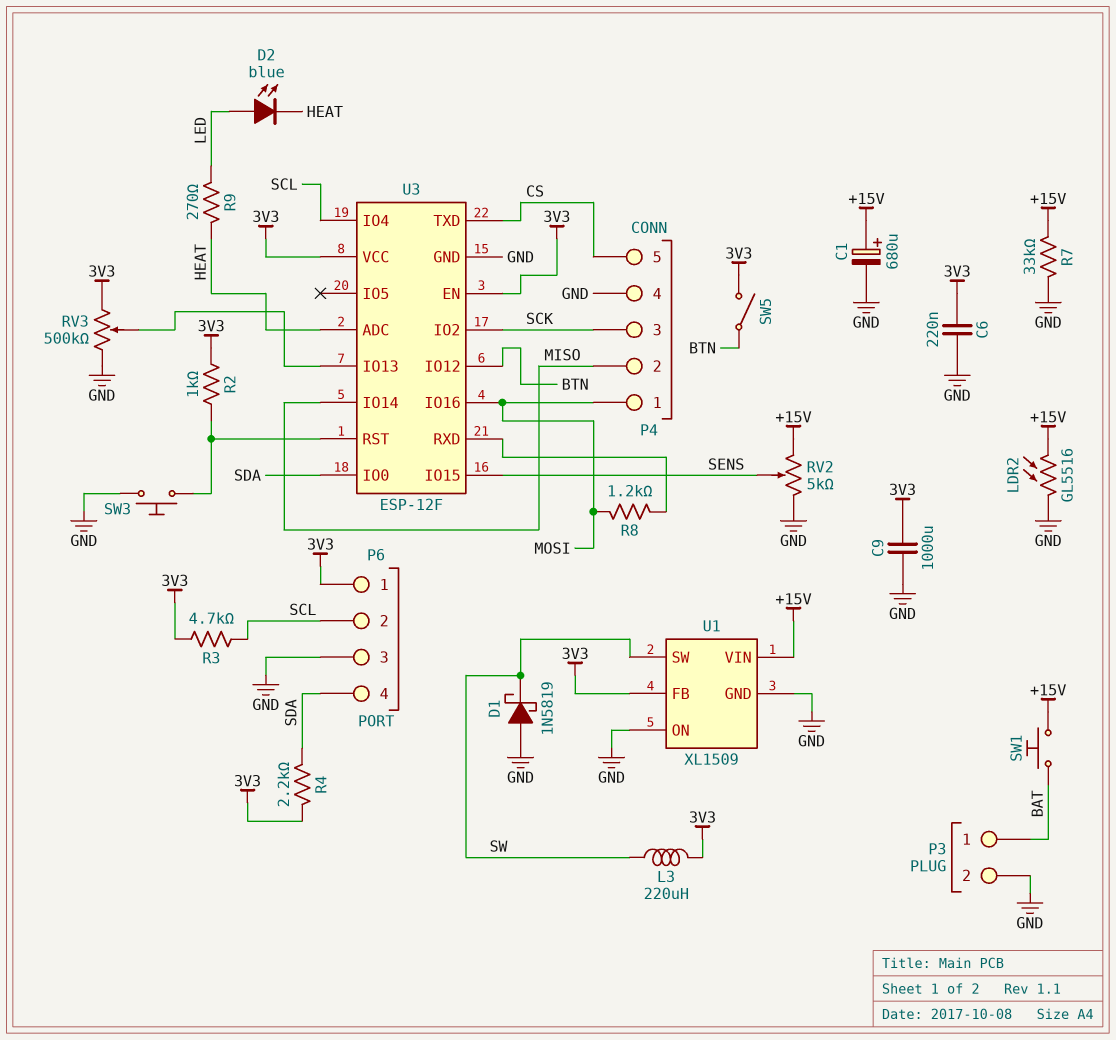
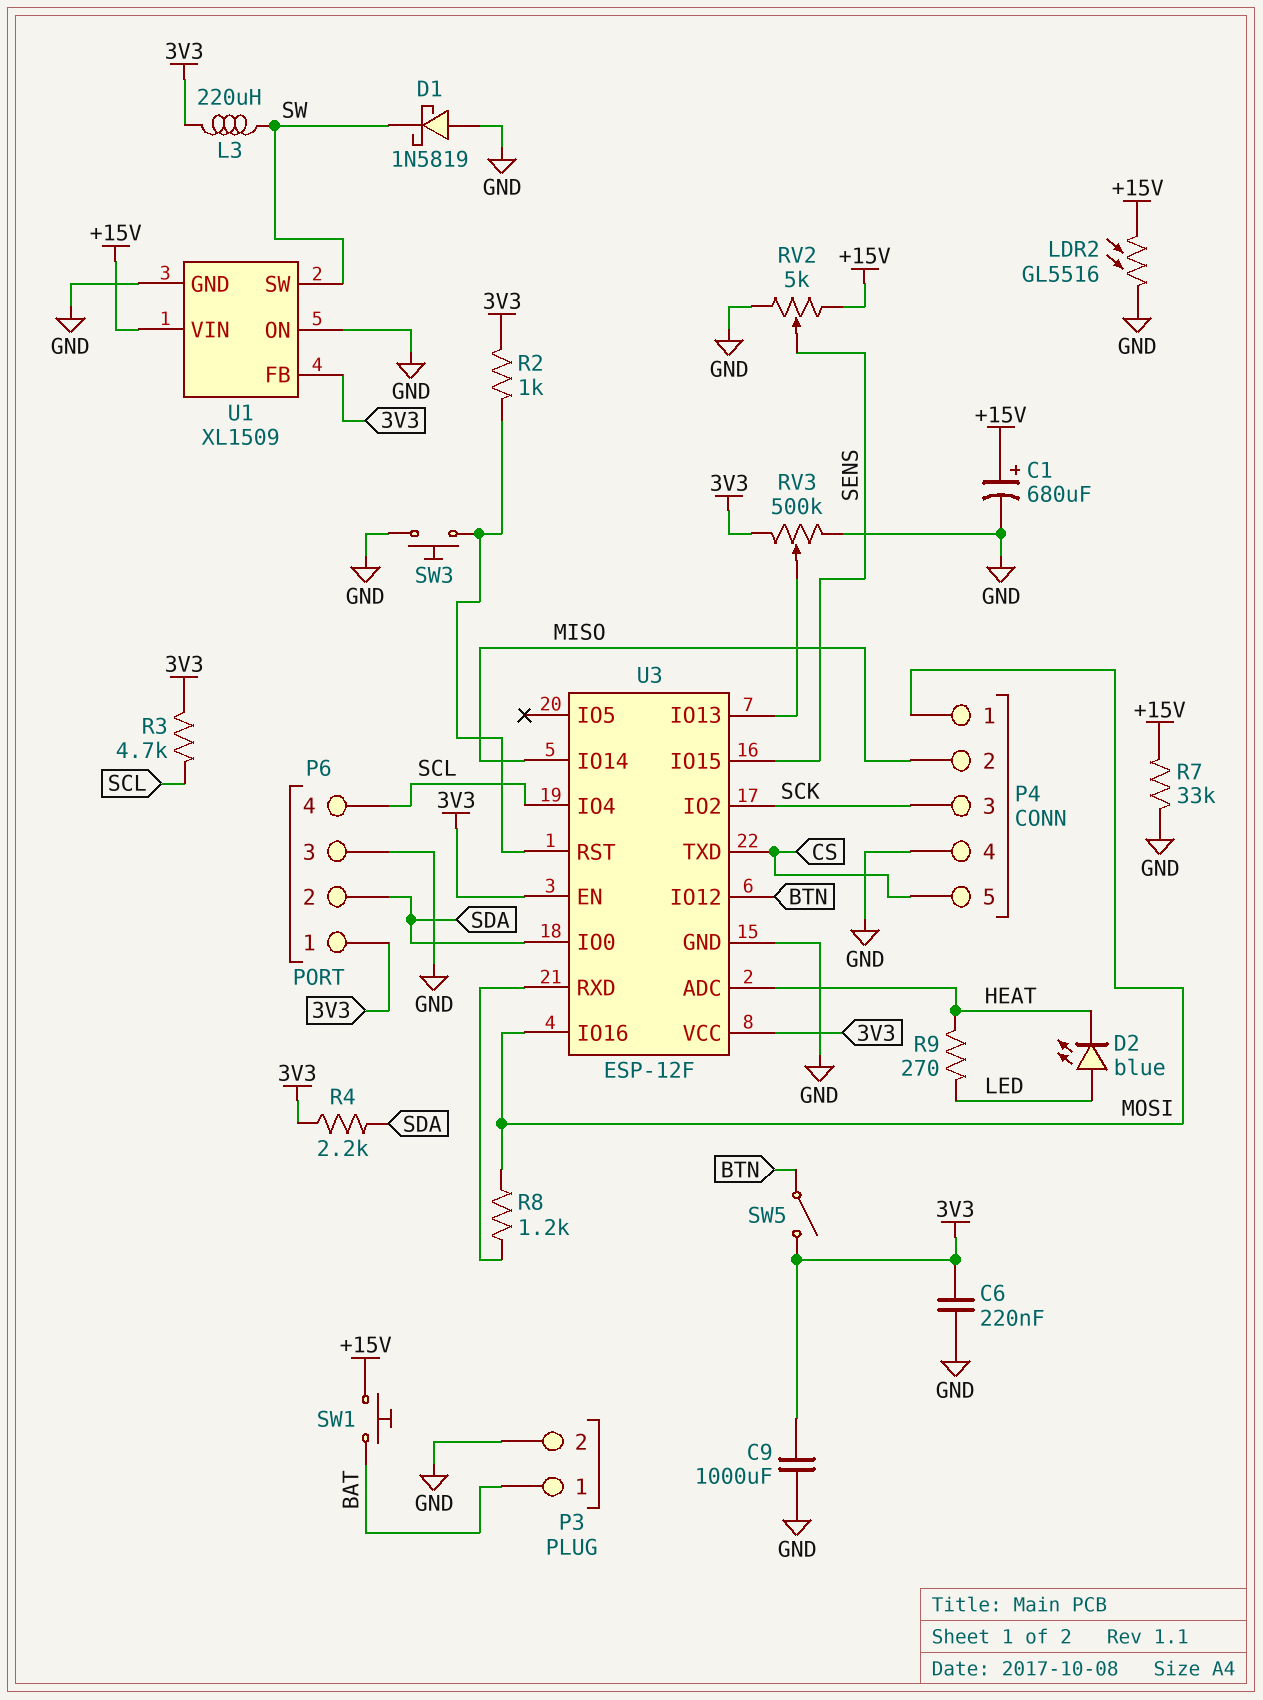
P6 pin 2: SCL -> SDA
P6 pin 4: SDA -> SCL

